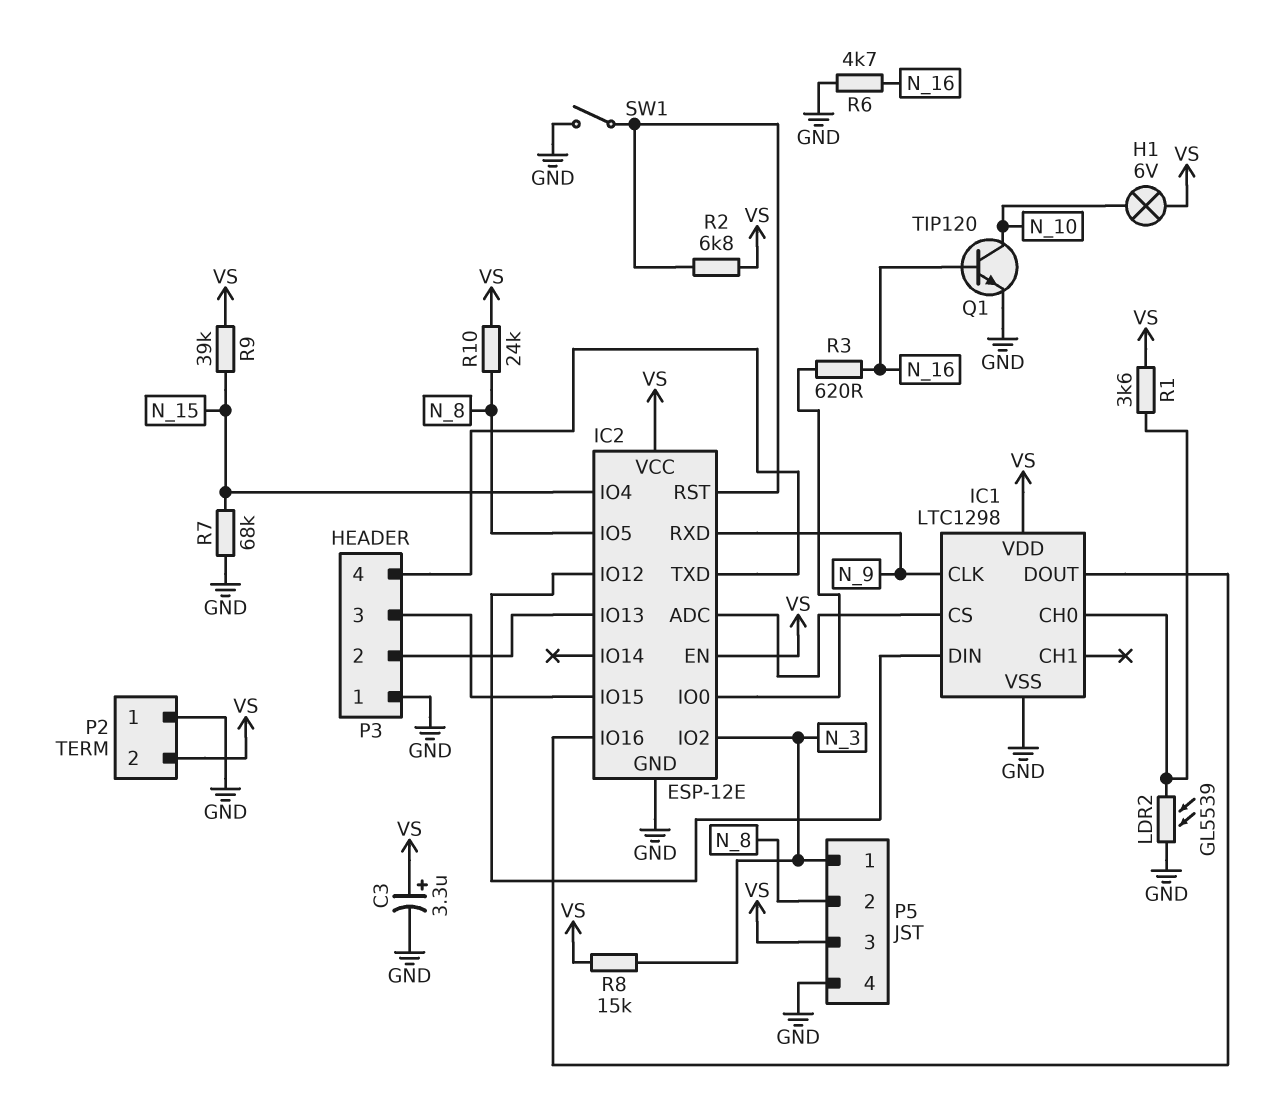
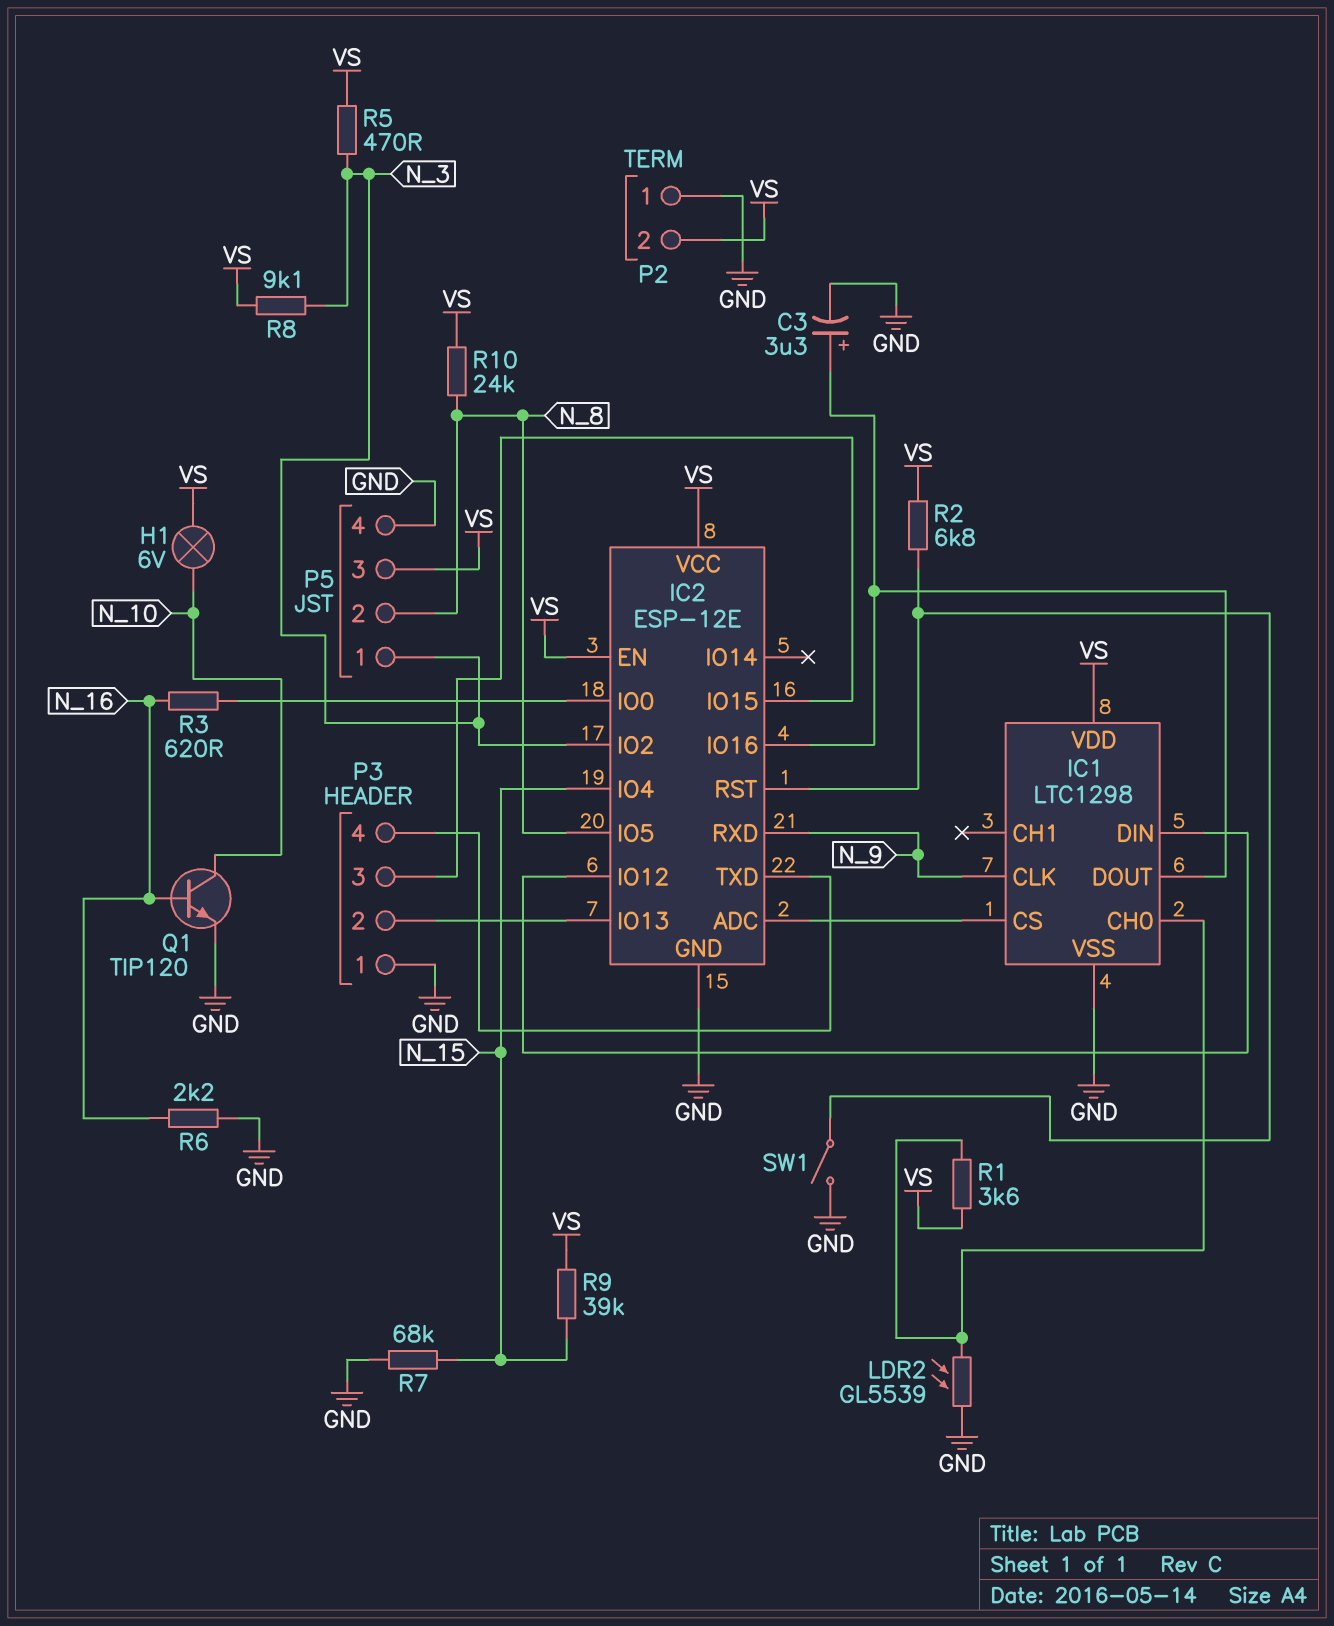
C3: 3.3uF (plus VS, minus GND) -> 3.3uF (plus IC1/DOUT, minus GND)
R5: none -> 470 (N_3, VS)
R6: 4.7k (GND, N_16) -> 2.2k (GND, N_16)
R8: 15k (N_3, VS) -> 9.1k (N_3, VS)

